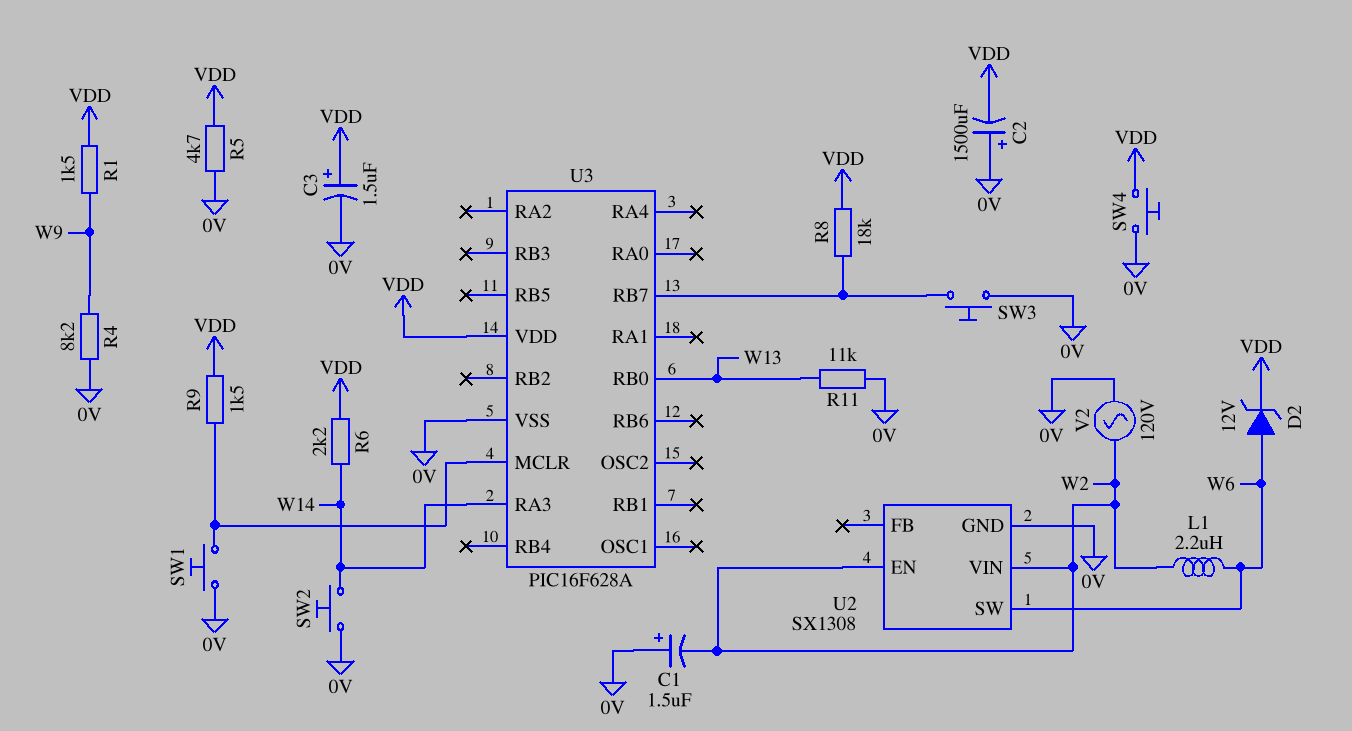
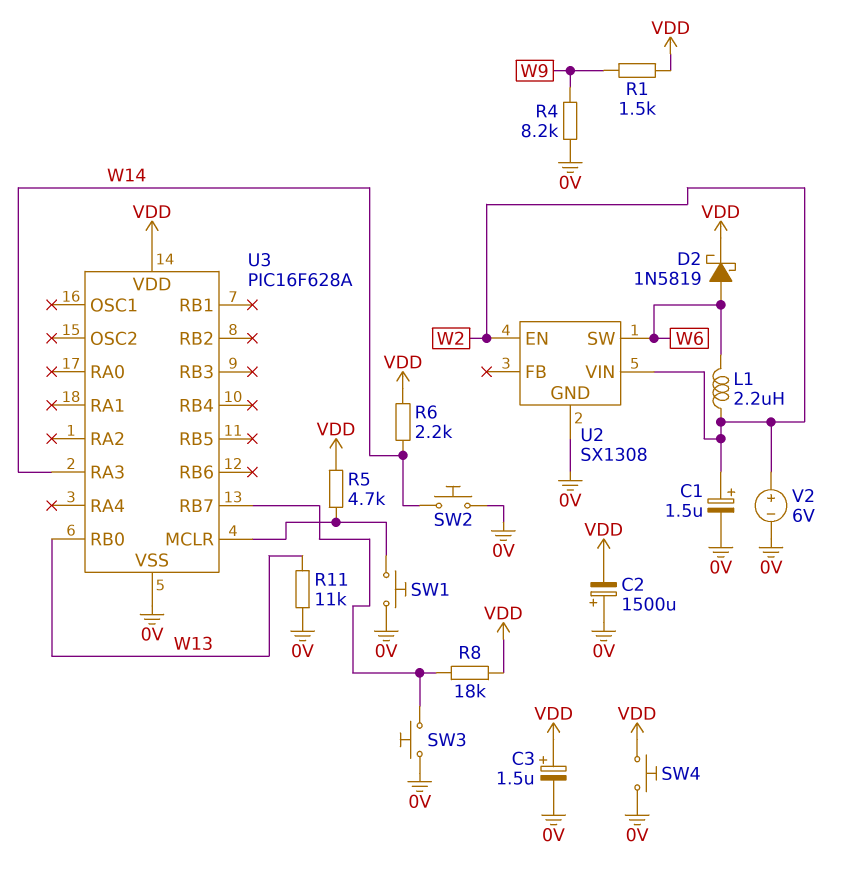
C1: 1.5uF (plus 0V, minus W2) -> 1.5uF (plus W2, minus 0V)
D2: zener 12V (A W6, K VDD) -> schottky 1N5819 (A W6, K VDD)
R5: 4.7k (0V, VDD) -> 4.7k (U3/MCLR, VDD)
R9: 1.5k (U3/MCLR, VDD) -> none
V2: AC 120V (0V, W2) -> 6V (plus W2, minus 0V)

